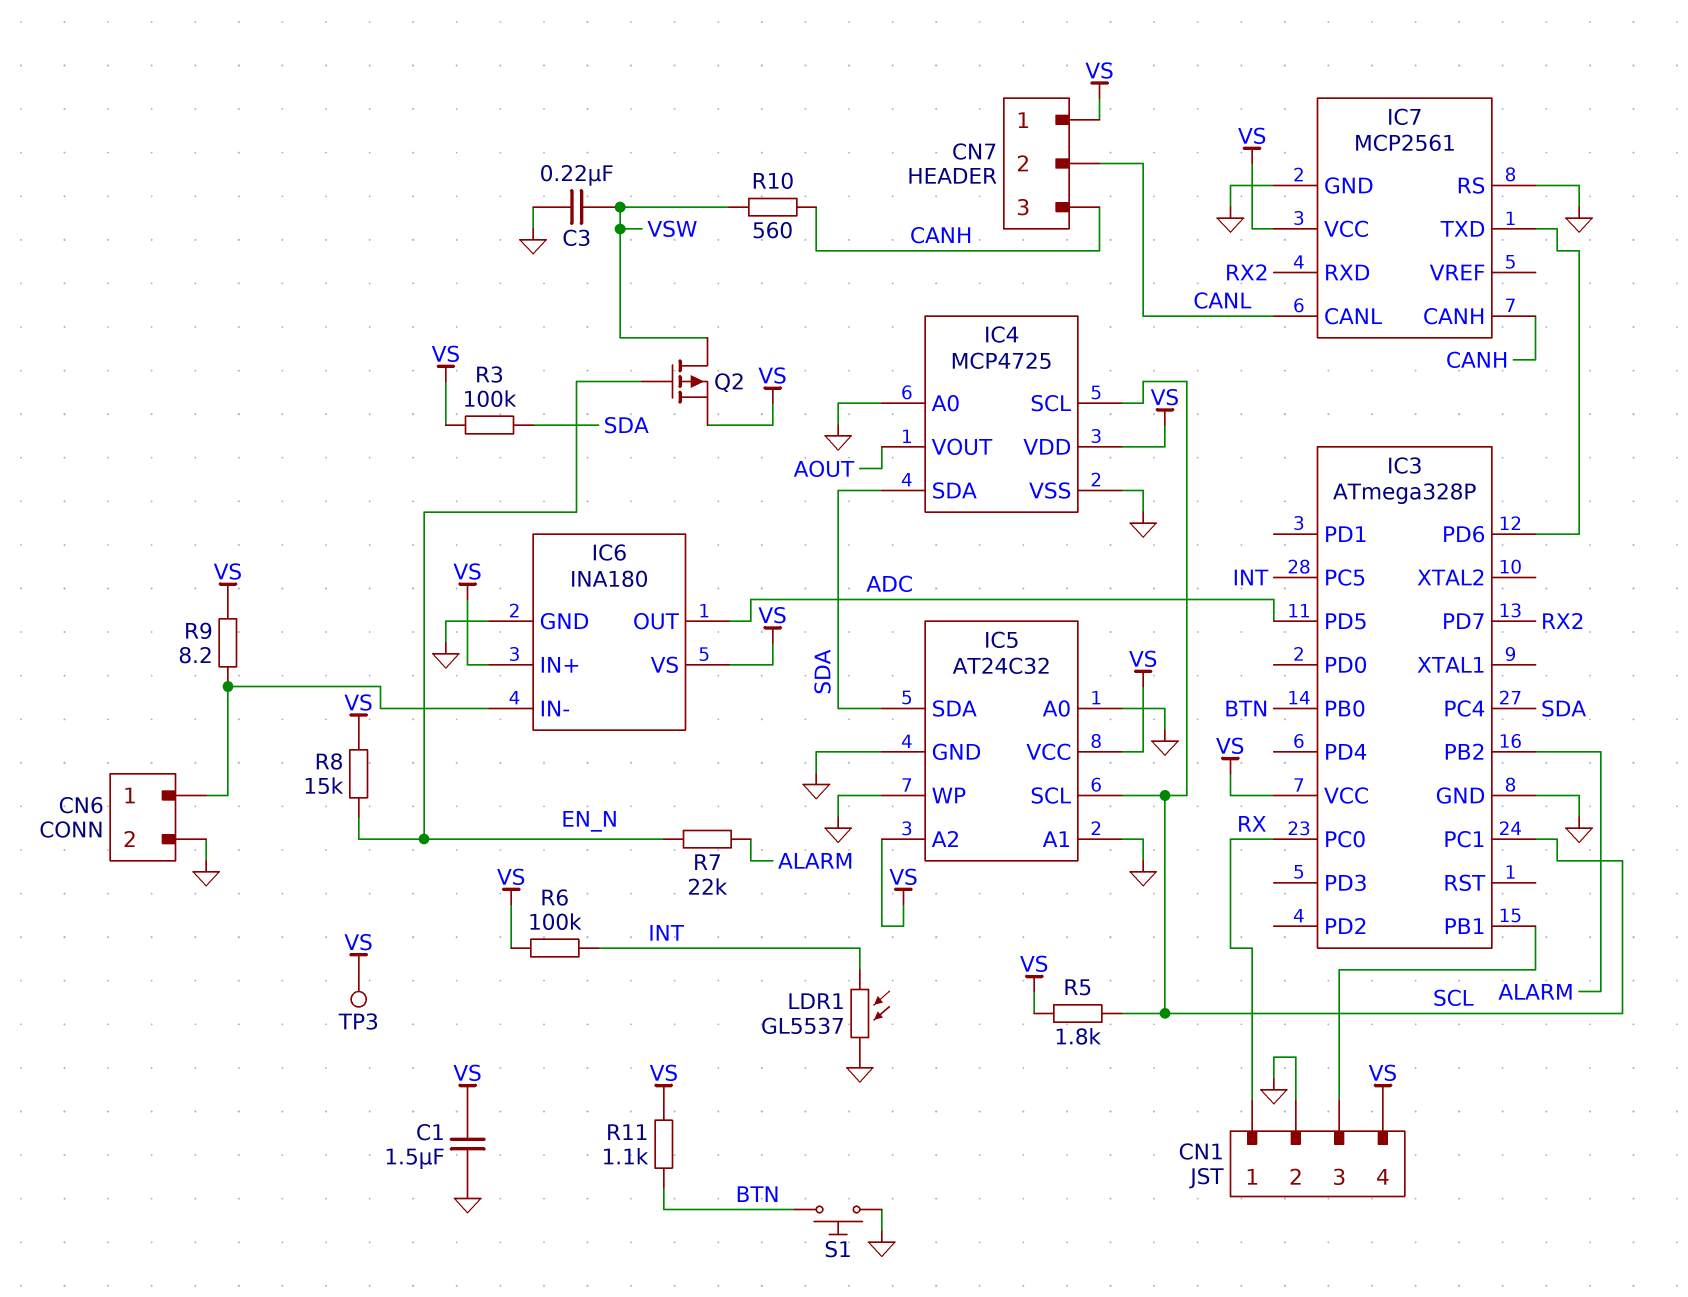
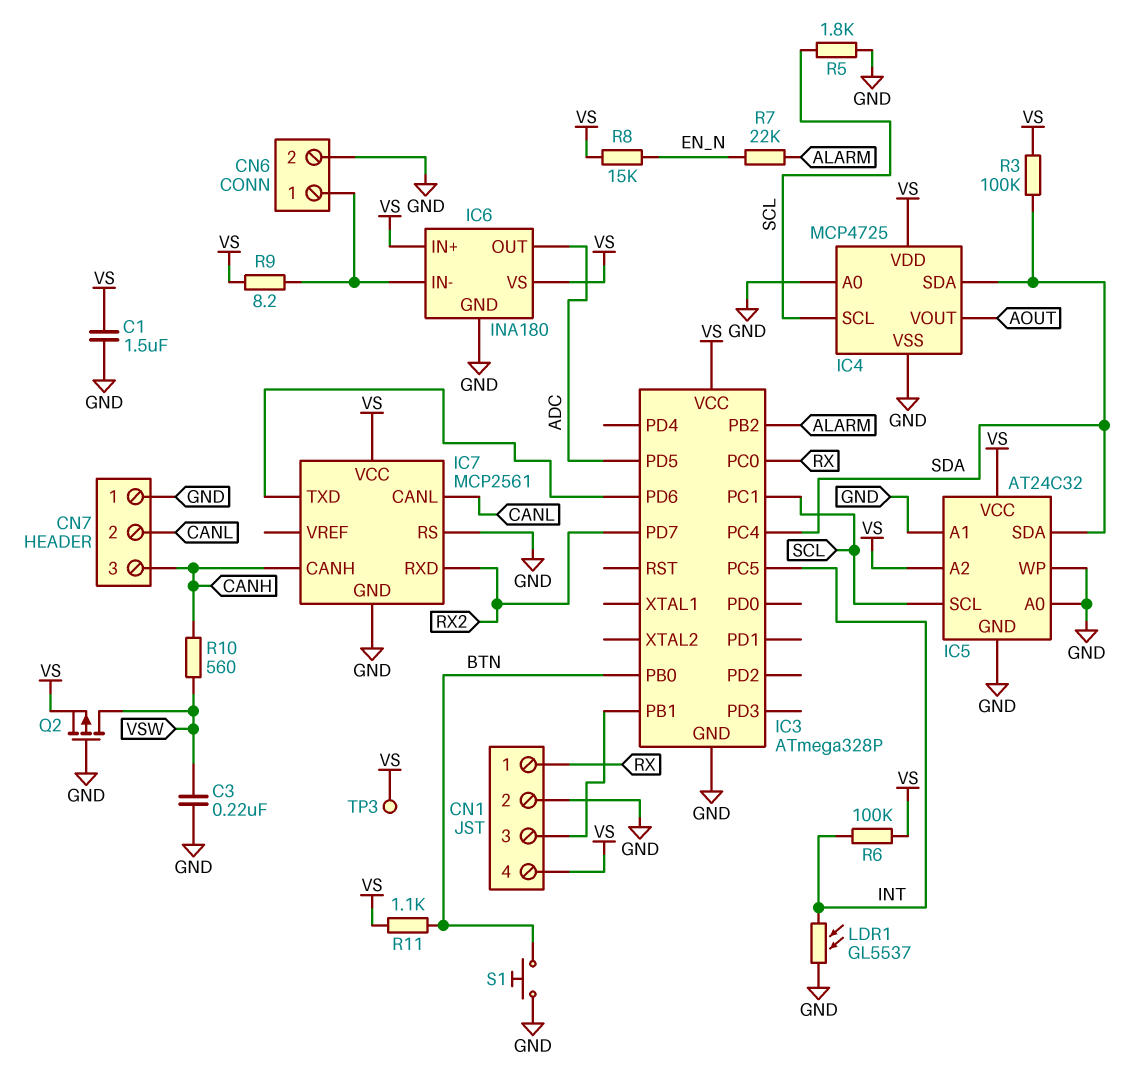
CN7 pin 1: VS -> GND
Q2: PMOS (G EN_N, D VSW, S VS) -> PMOS (G GND, D VSW, S VS)
R5: 1.8k (SCL, VS) -> 1.8k (GND, SCL)

